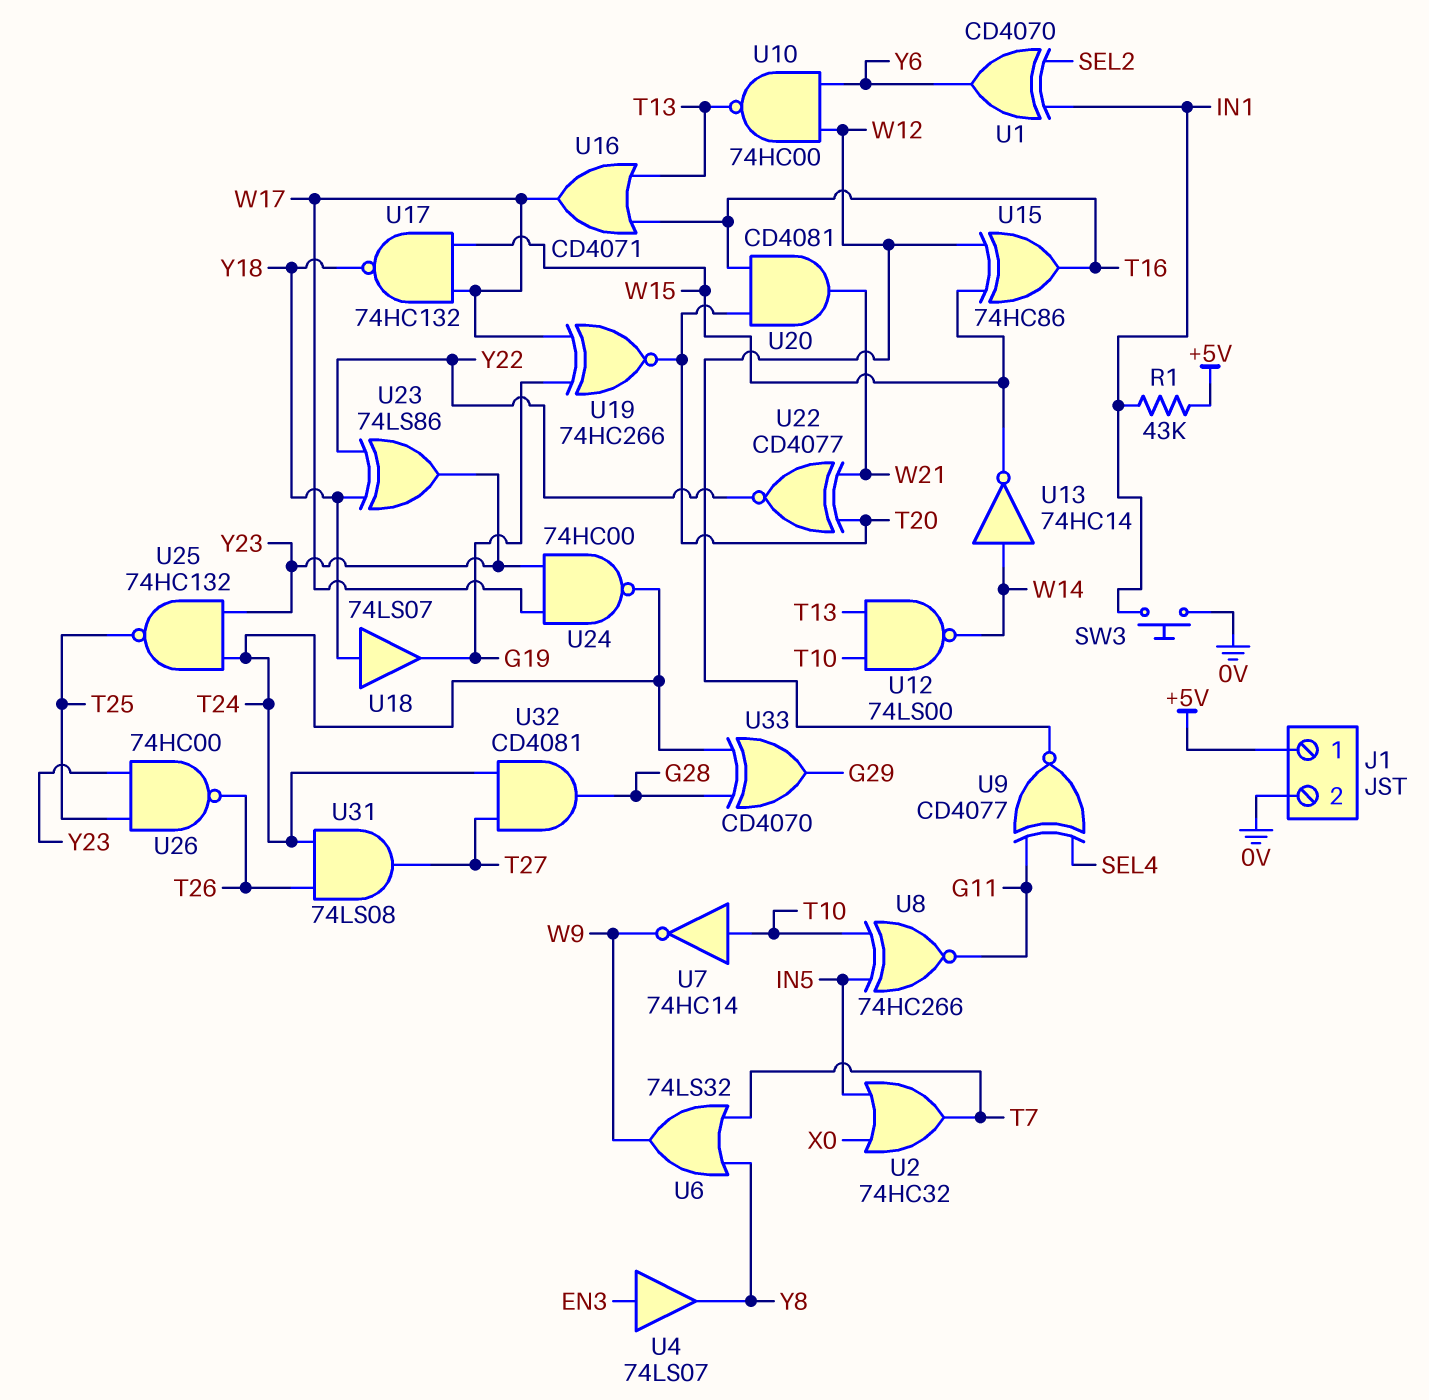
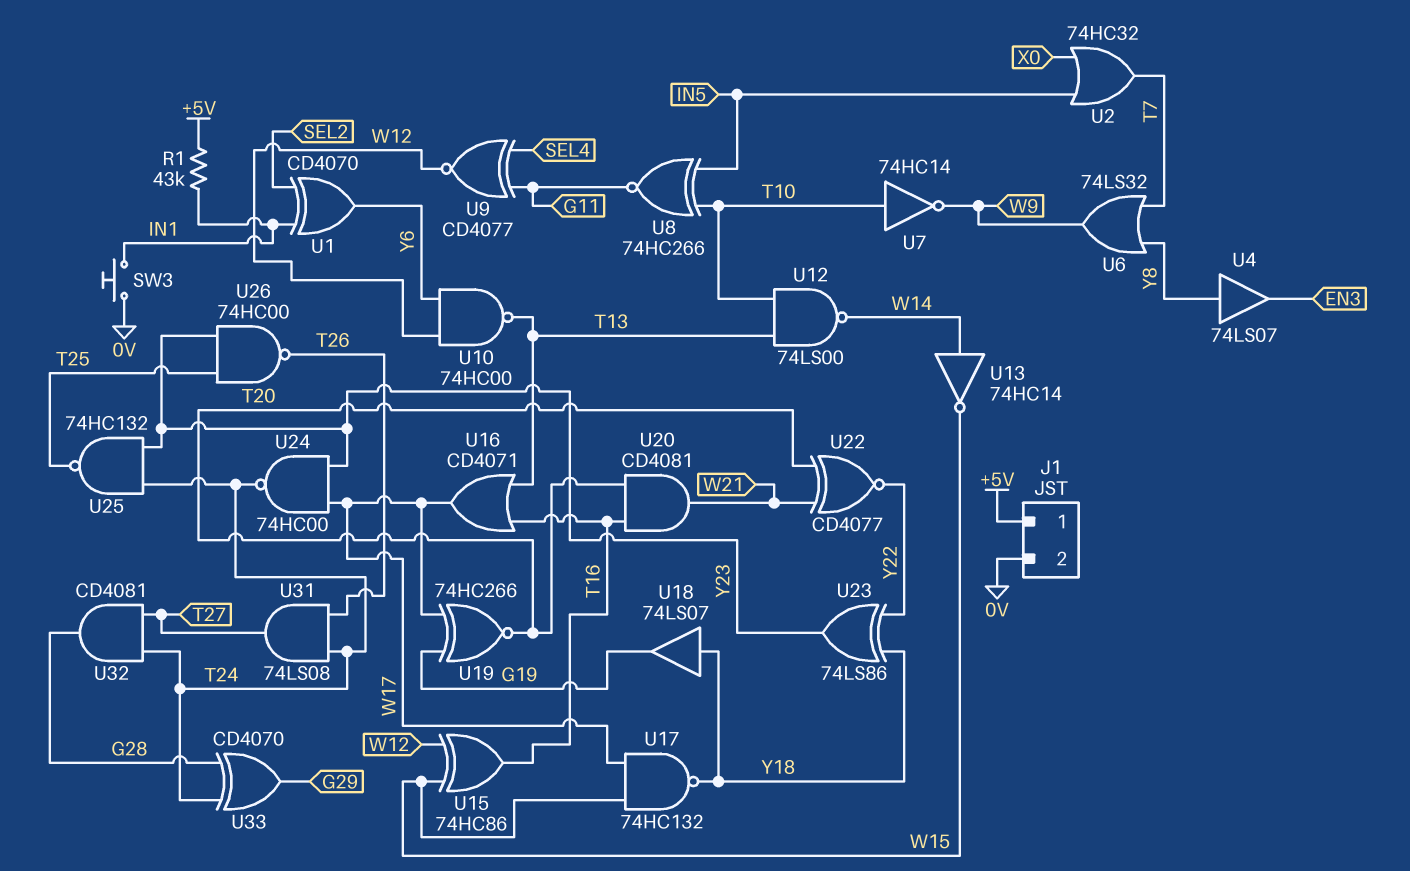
U4: buffer 74LS07 (in EN3, out Y8) -> buffer 74LS07 (in Y8, out EN3)

